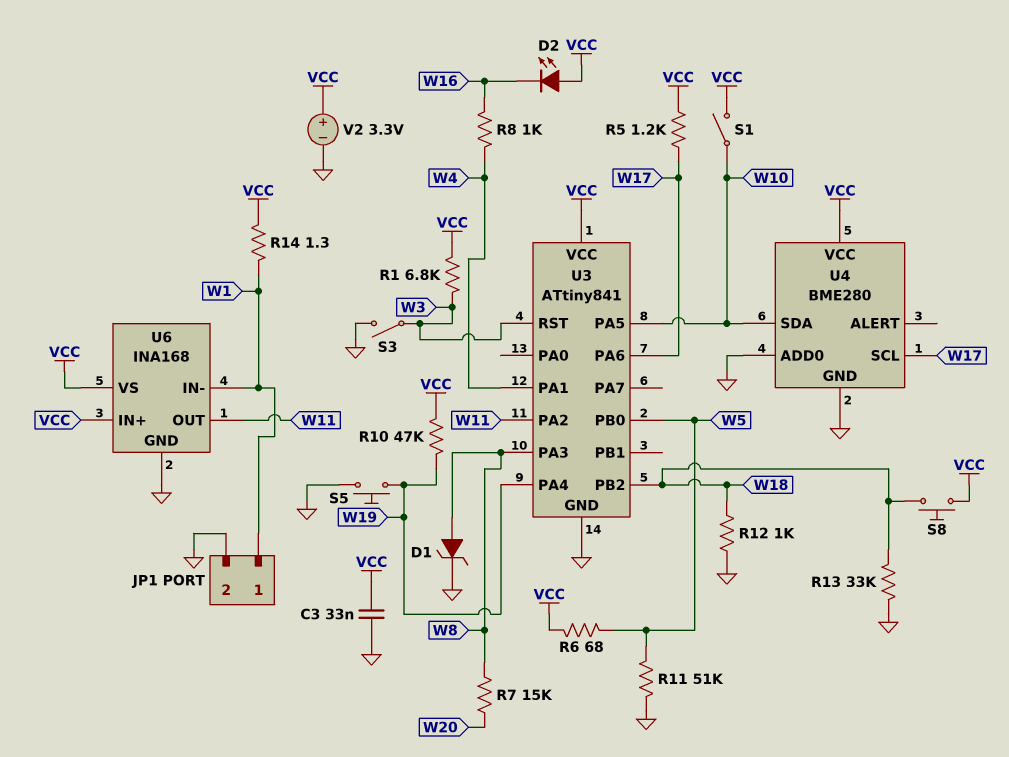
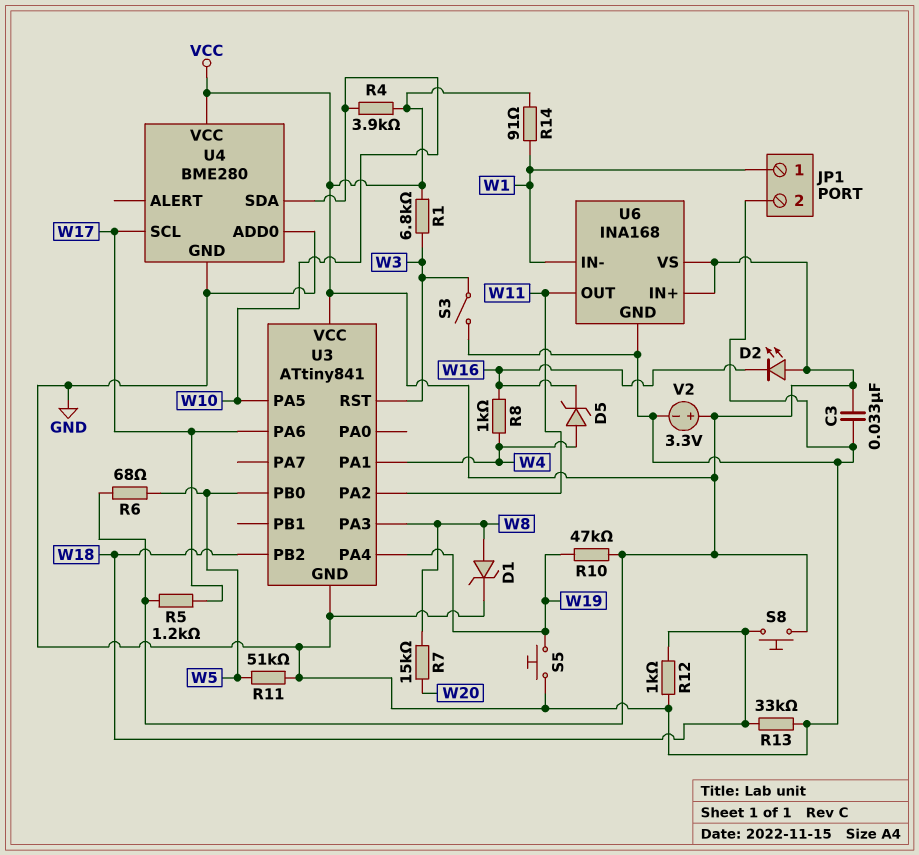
D5: none -> zener (A W4, K W16)
R4: none -> 3.9k (VCC, W10)
R14: 1.3 (VCC, W1) -> 91 (VCC, W1)
S1: switch (VCC, W10) -> none

